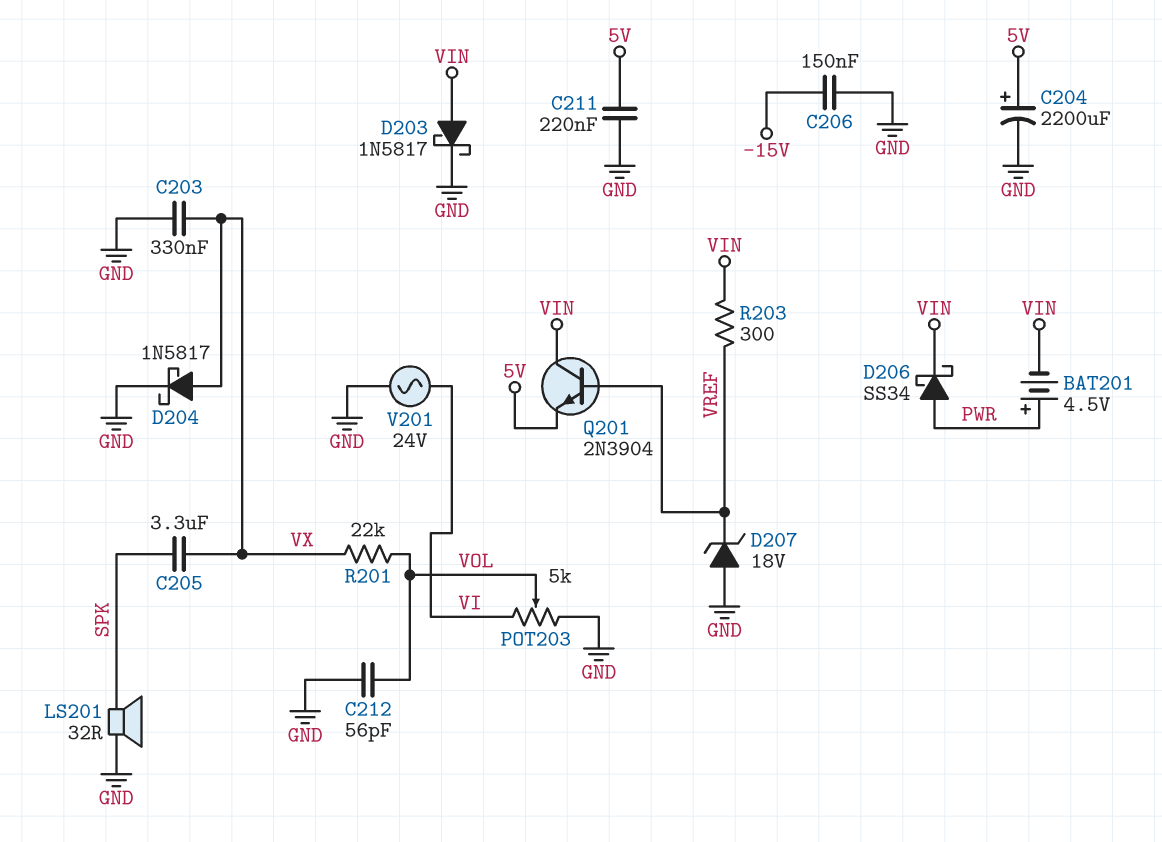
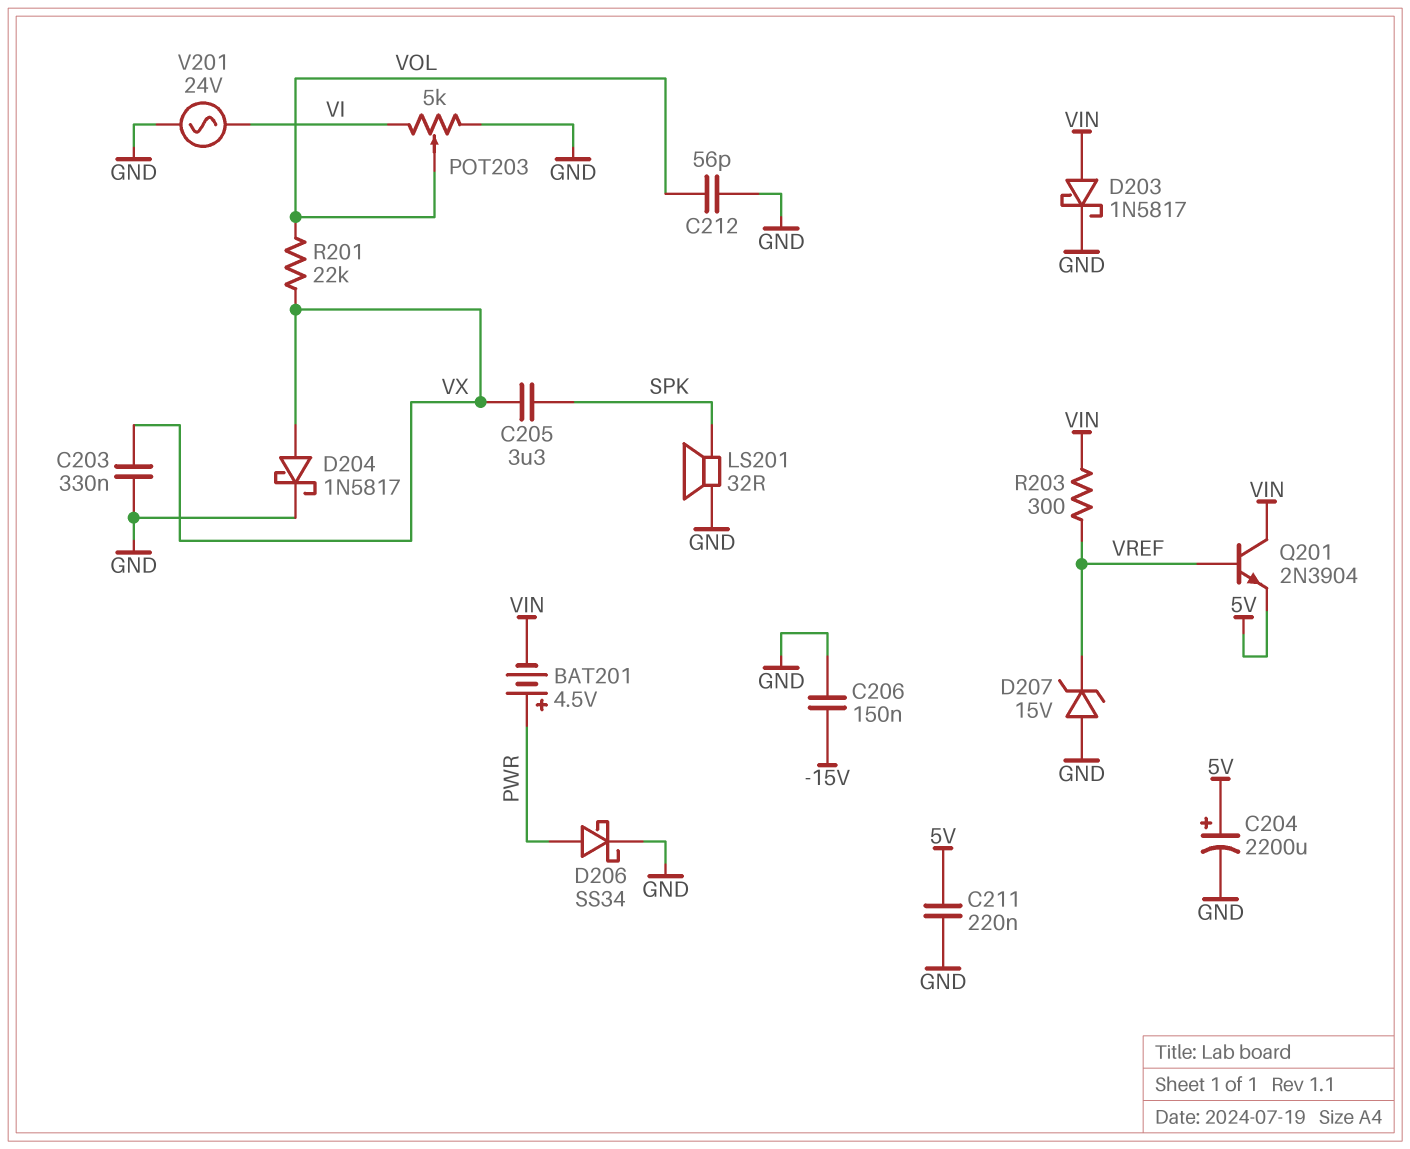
D206: schottky SS34 (A PWR, K VIN) -> schottky SS34 (A PWR, K GND)
D207: zener 18V (A GND, K VREF) -> zener 15V (A GND, K VREF)

